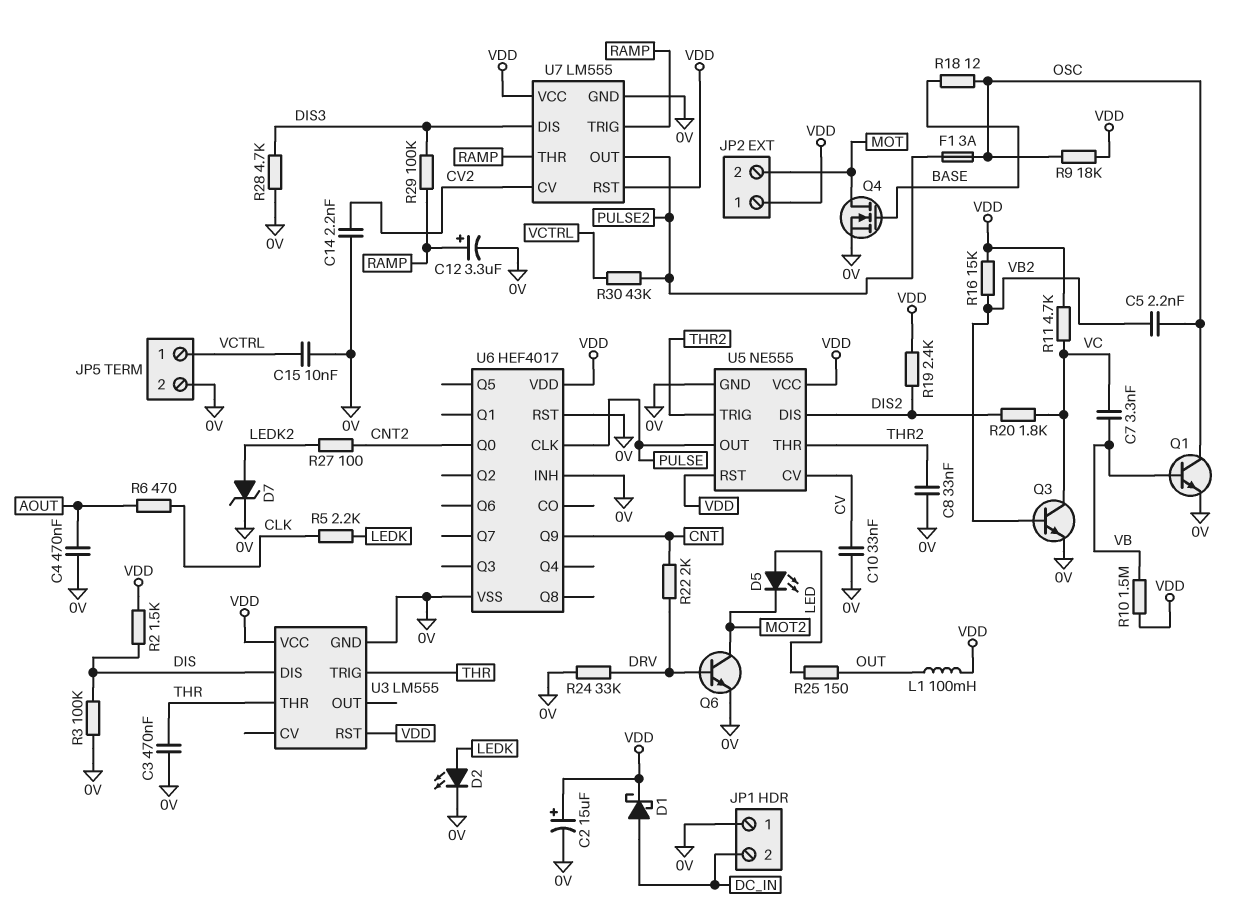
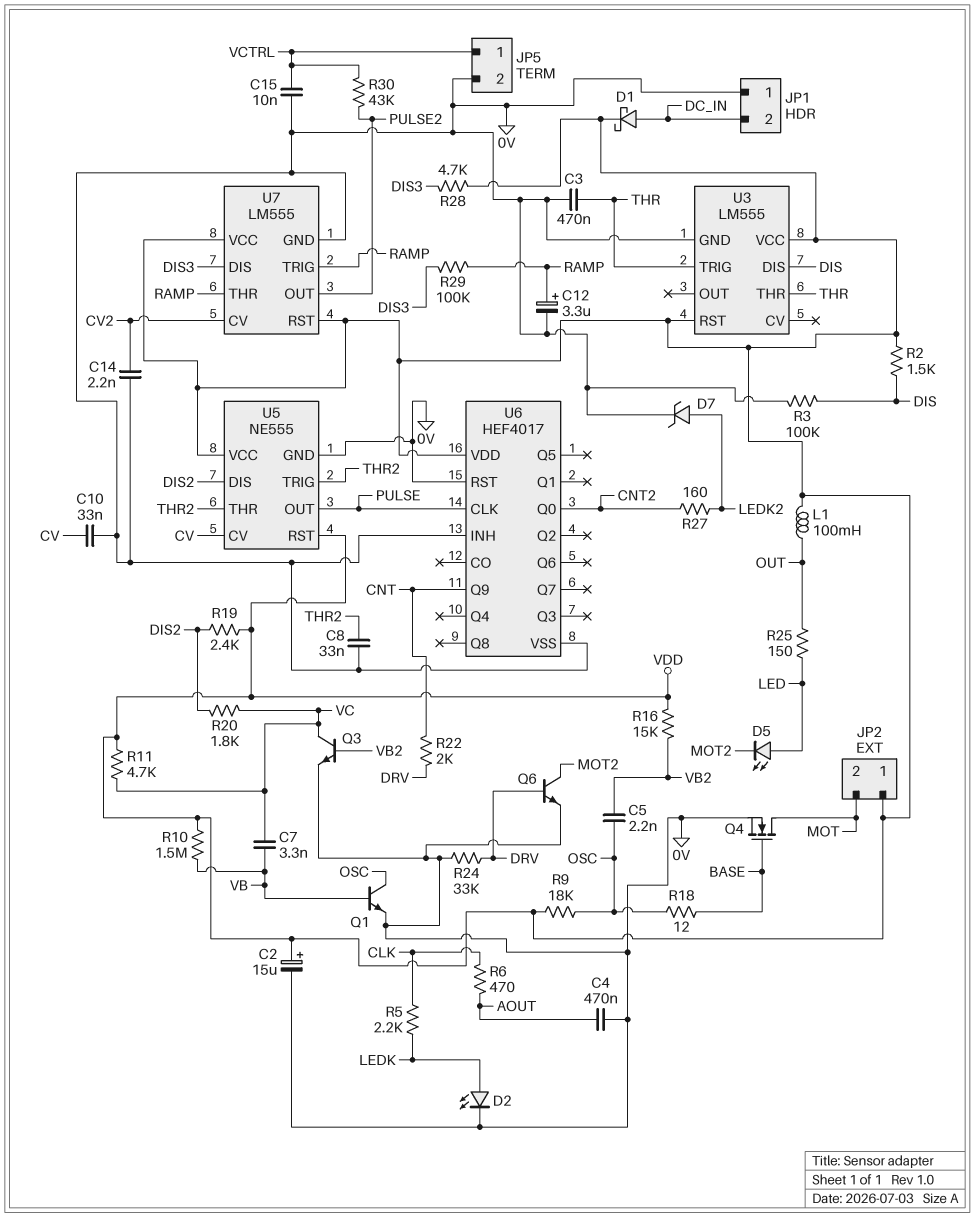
F1: 3A (OSC, PULSE2) -> none
R27: 100 (CNT2, LEDK2) -> 160 (CNT2, LEDK2)
R28: 4.7k (0V, DIS3) -> 4.7k (DIS3, VDD)

